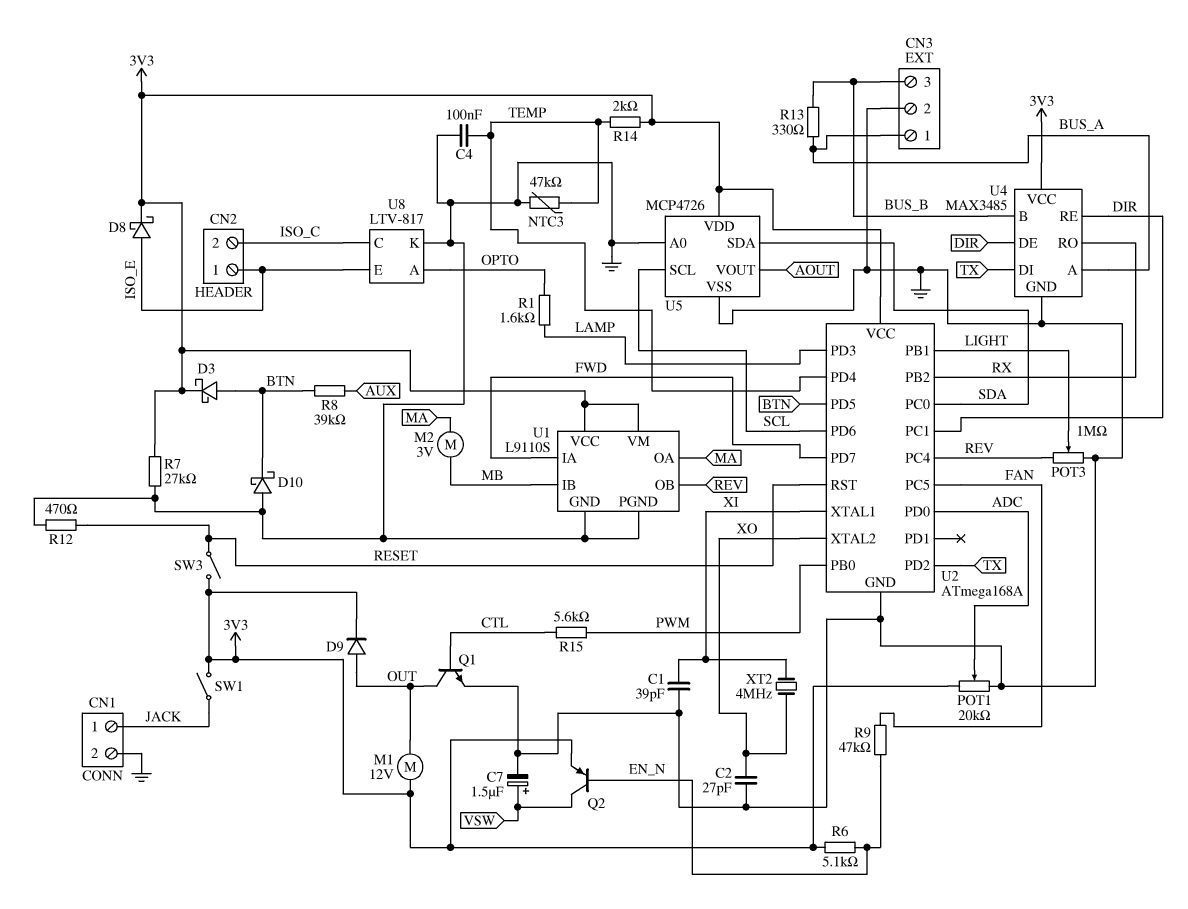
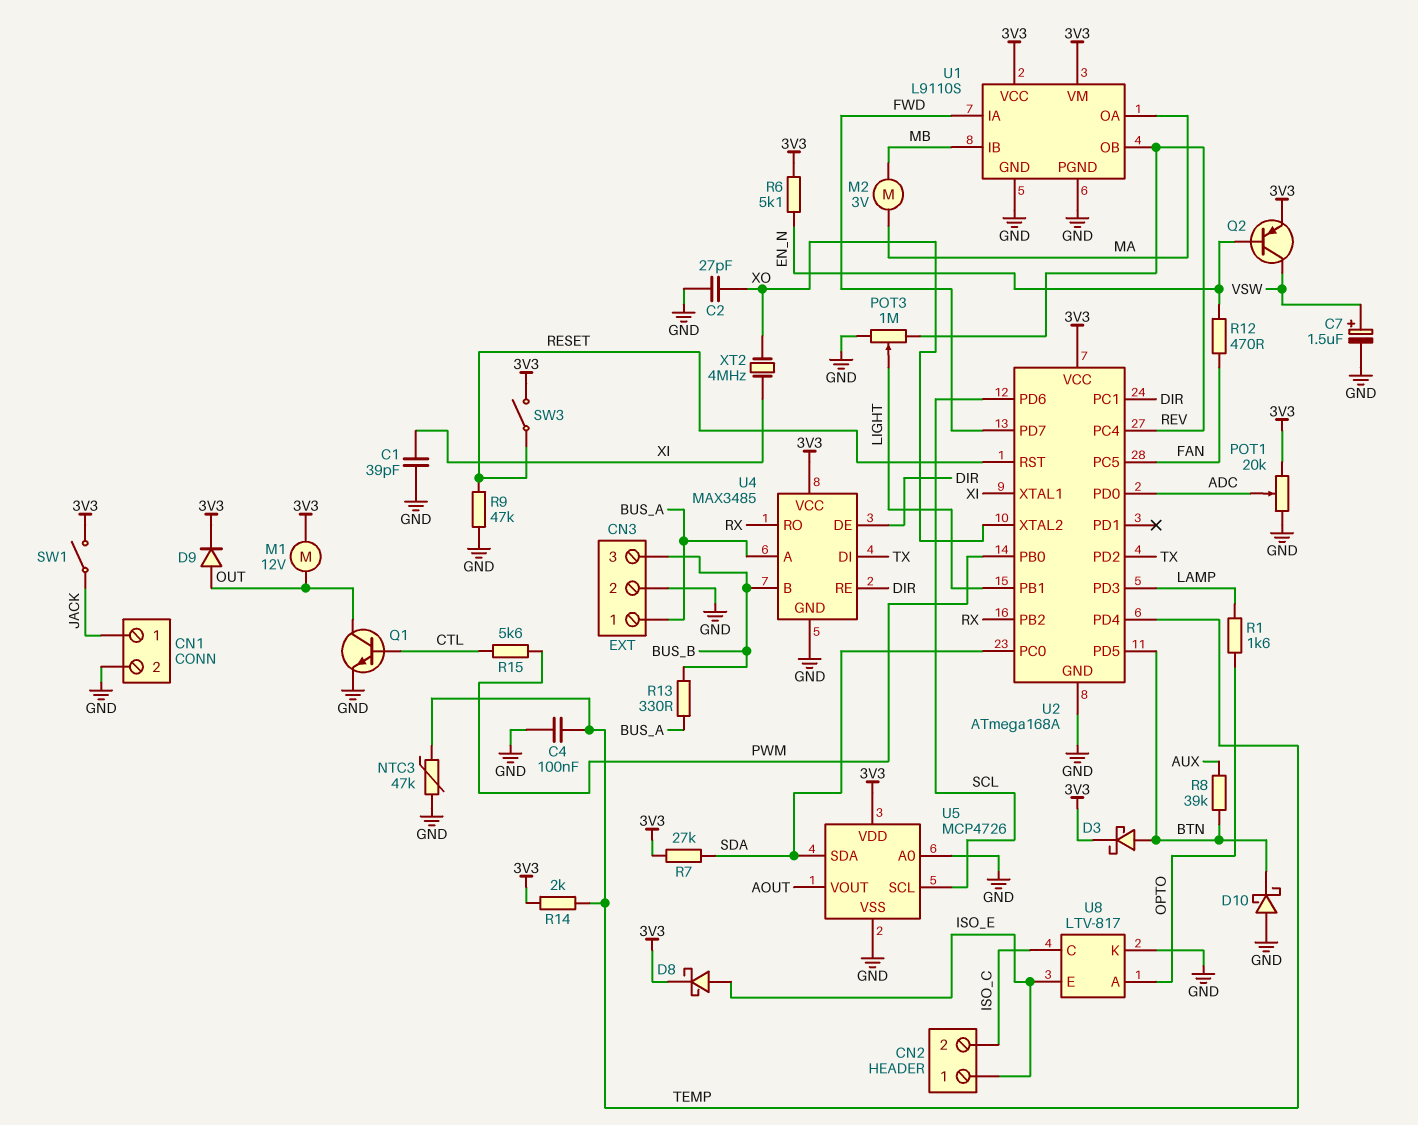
R7: 27k (3V3, GND) -> 27k (3V3, SDA)
R9: 47k (EN_N, FAN) -> 47k (GND, RESET)
R12: 470 (GND, RESET) -> 470 (EN_N, FAN)

